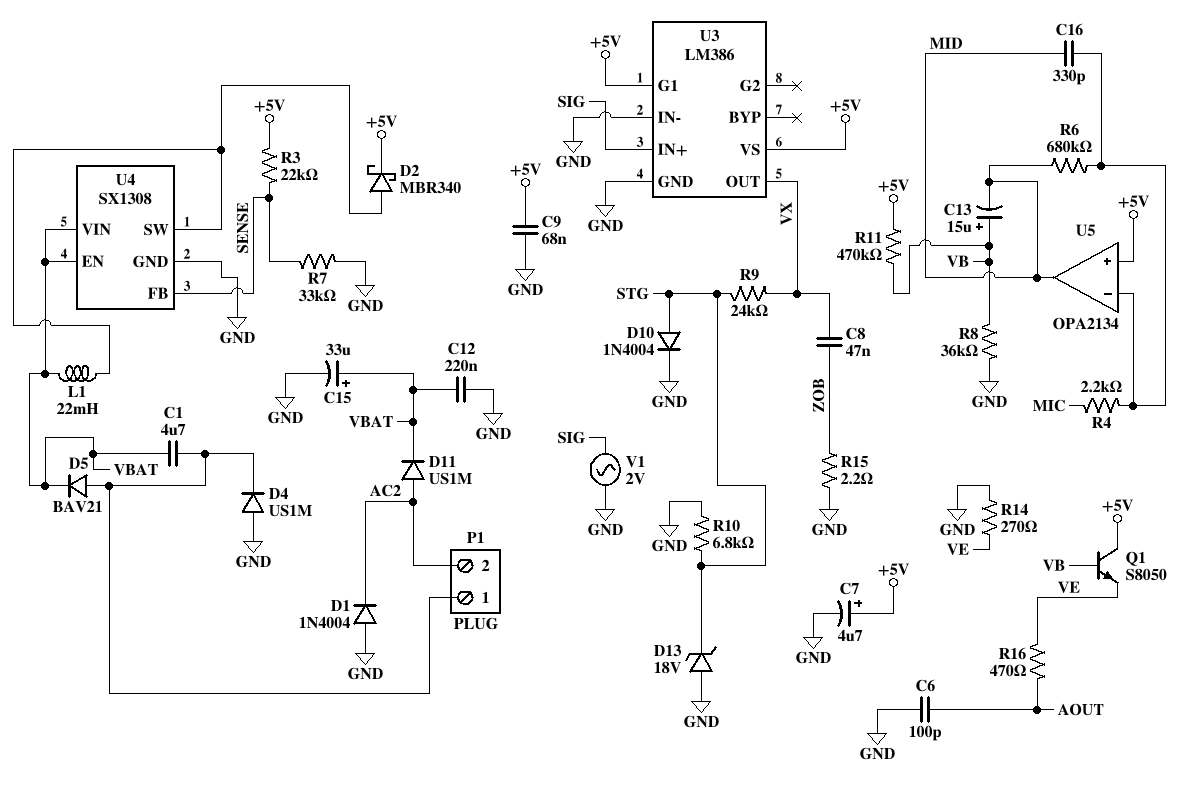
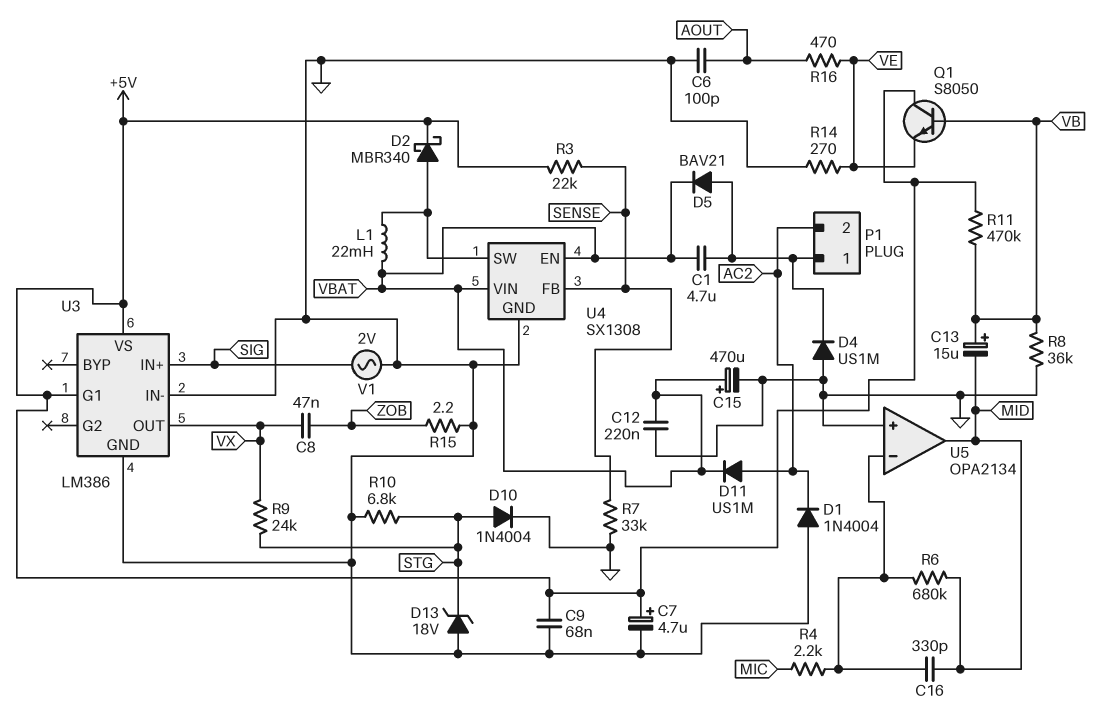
C15: 33uF (plus VBAT, minus GND) -> 470uF (plus VBAT, minus GND)
U5 pin in+: +5V -> GND

